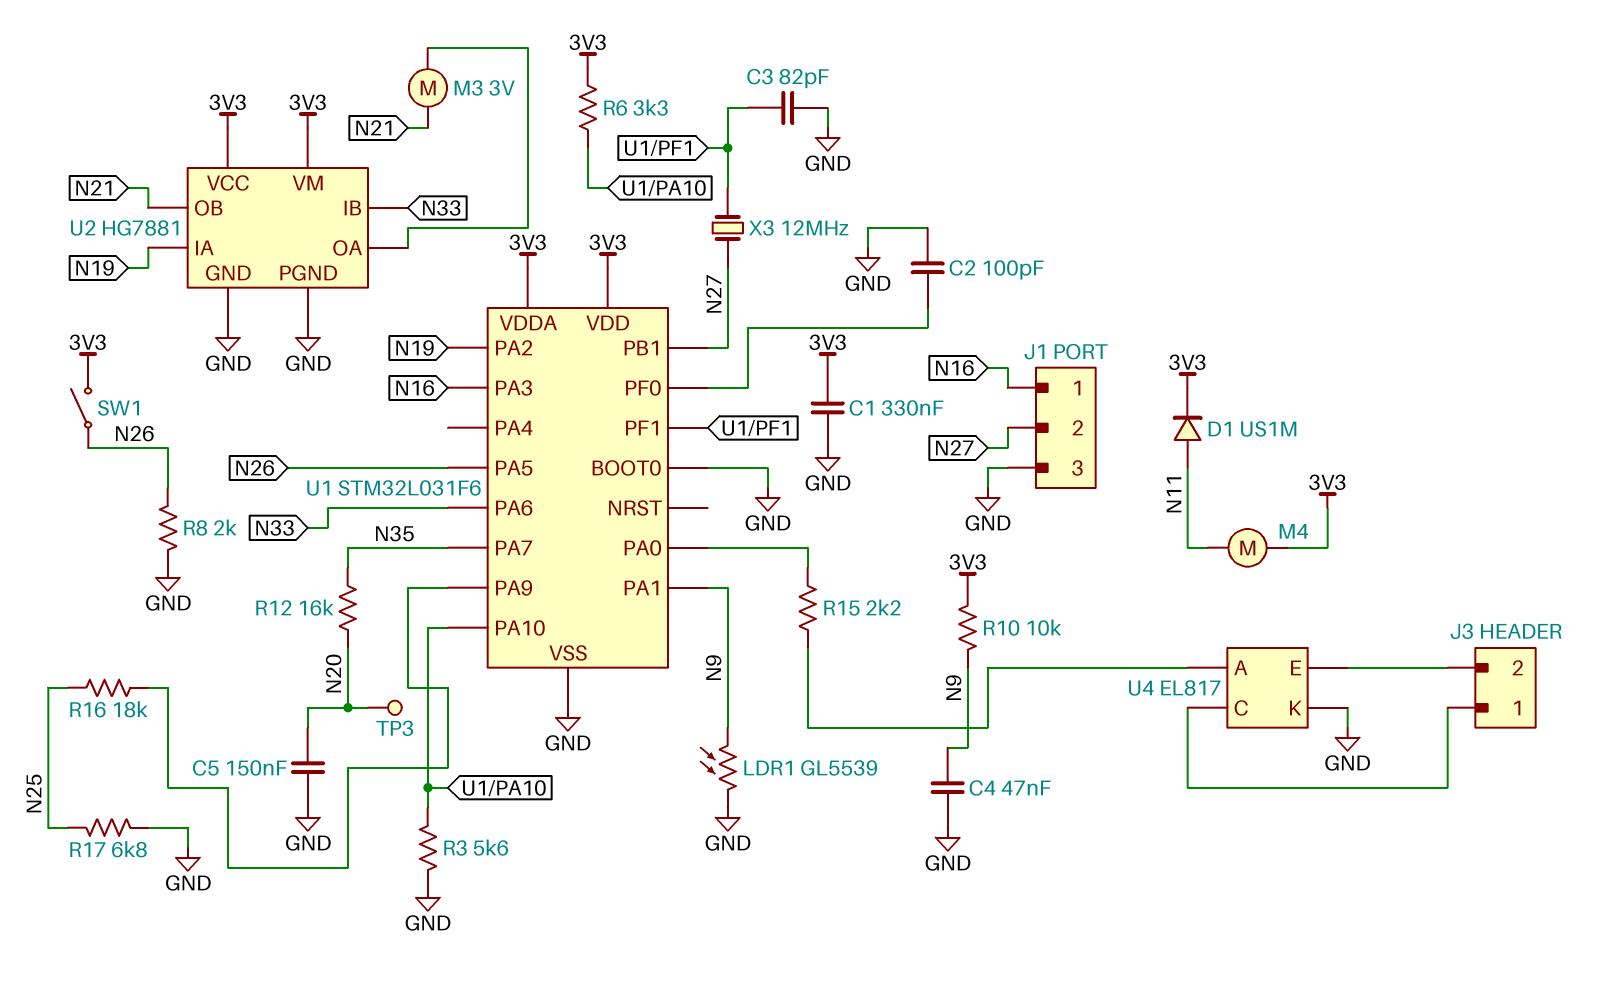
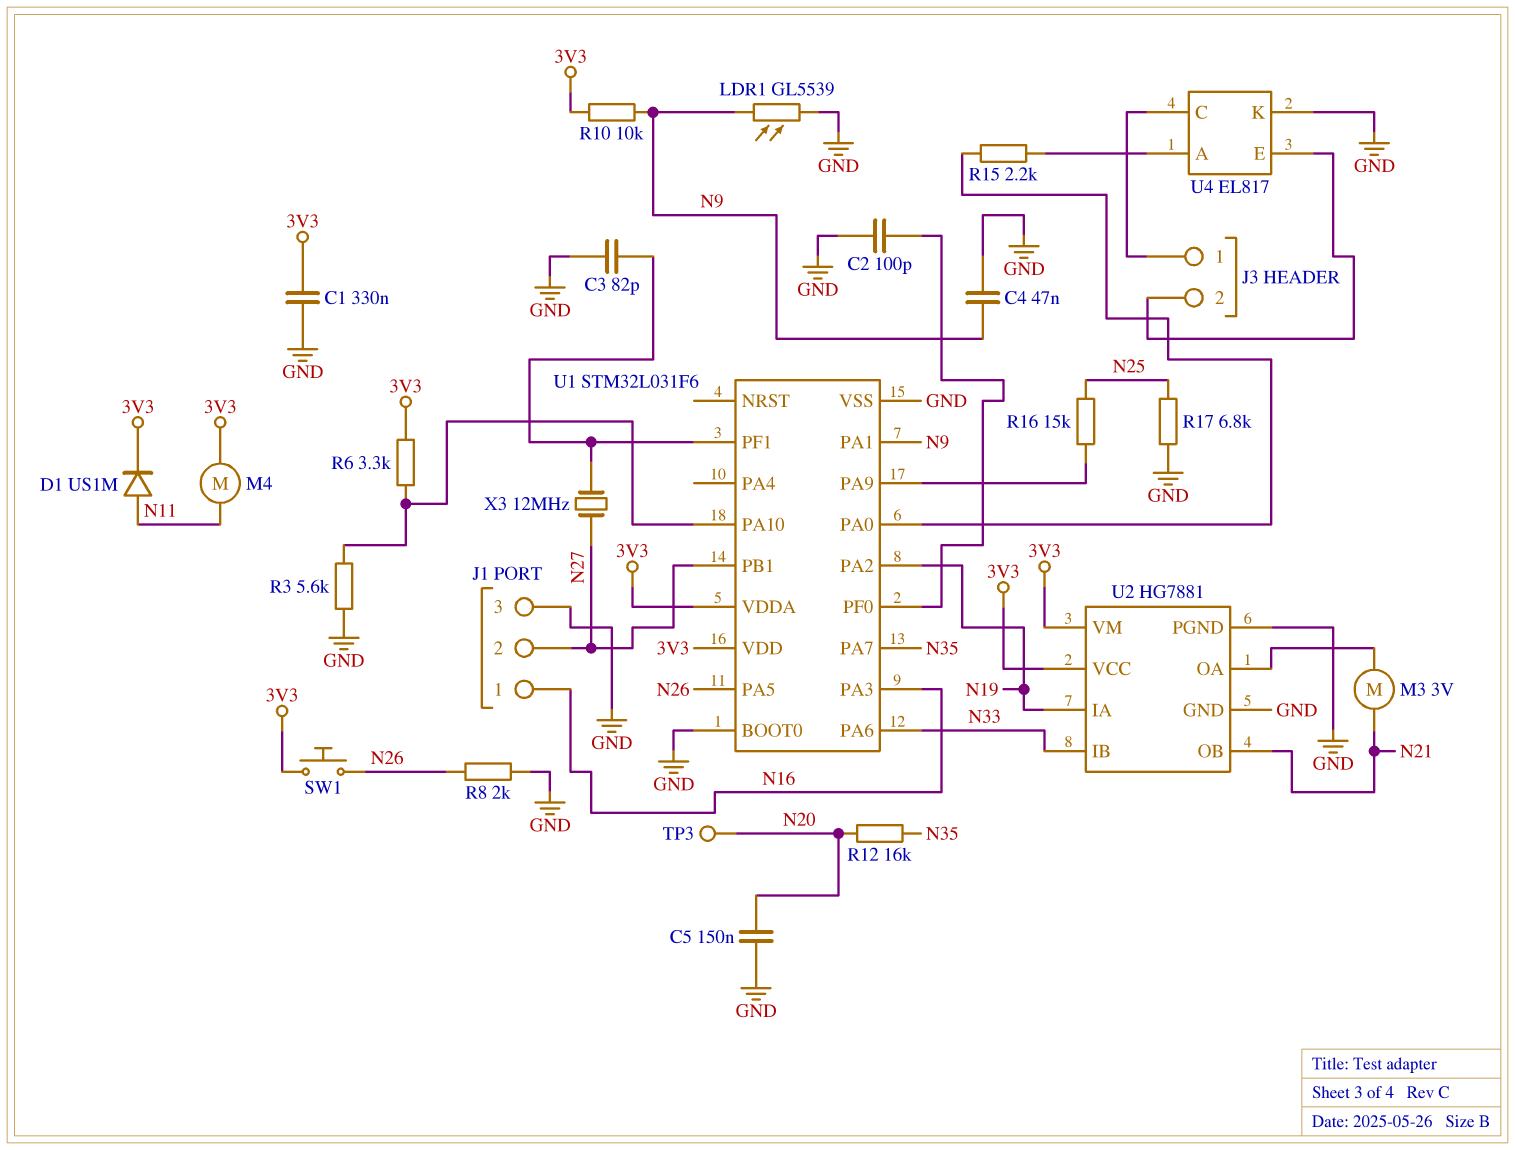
R16: 18k (N25, U1/PA9) -> 15k (N25, U1/PA9)
SW1: switch (3V3, N26) -> button (3V3, N26)

